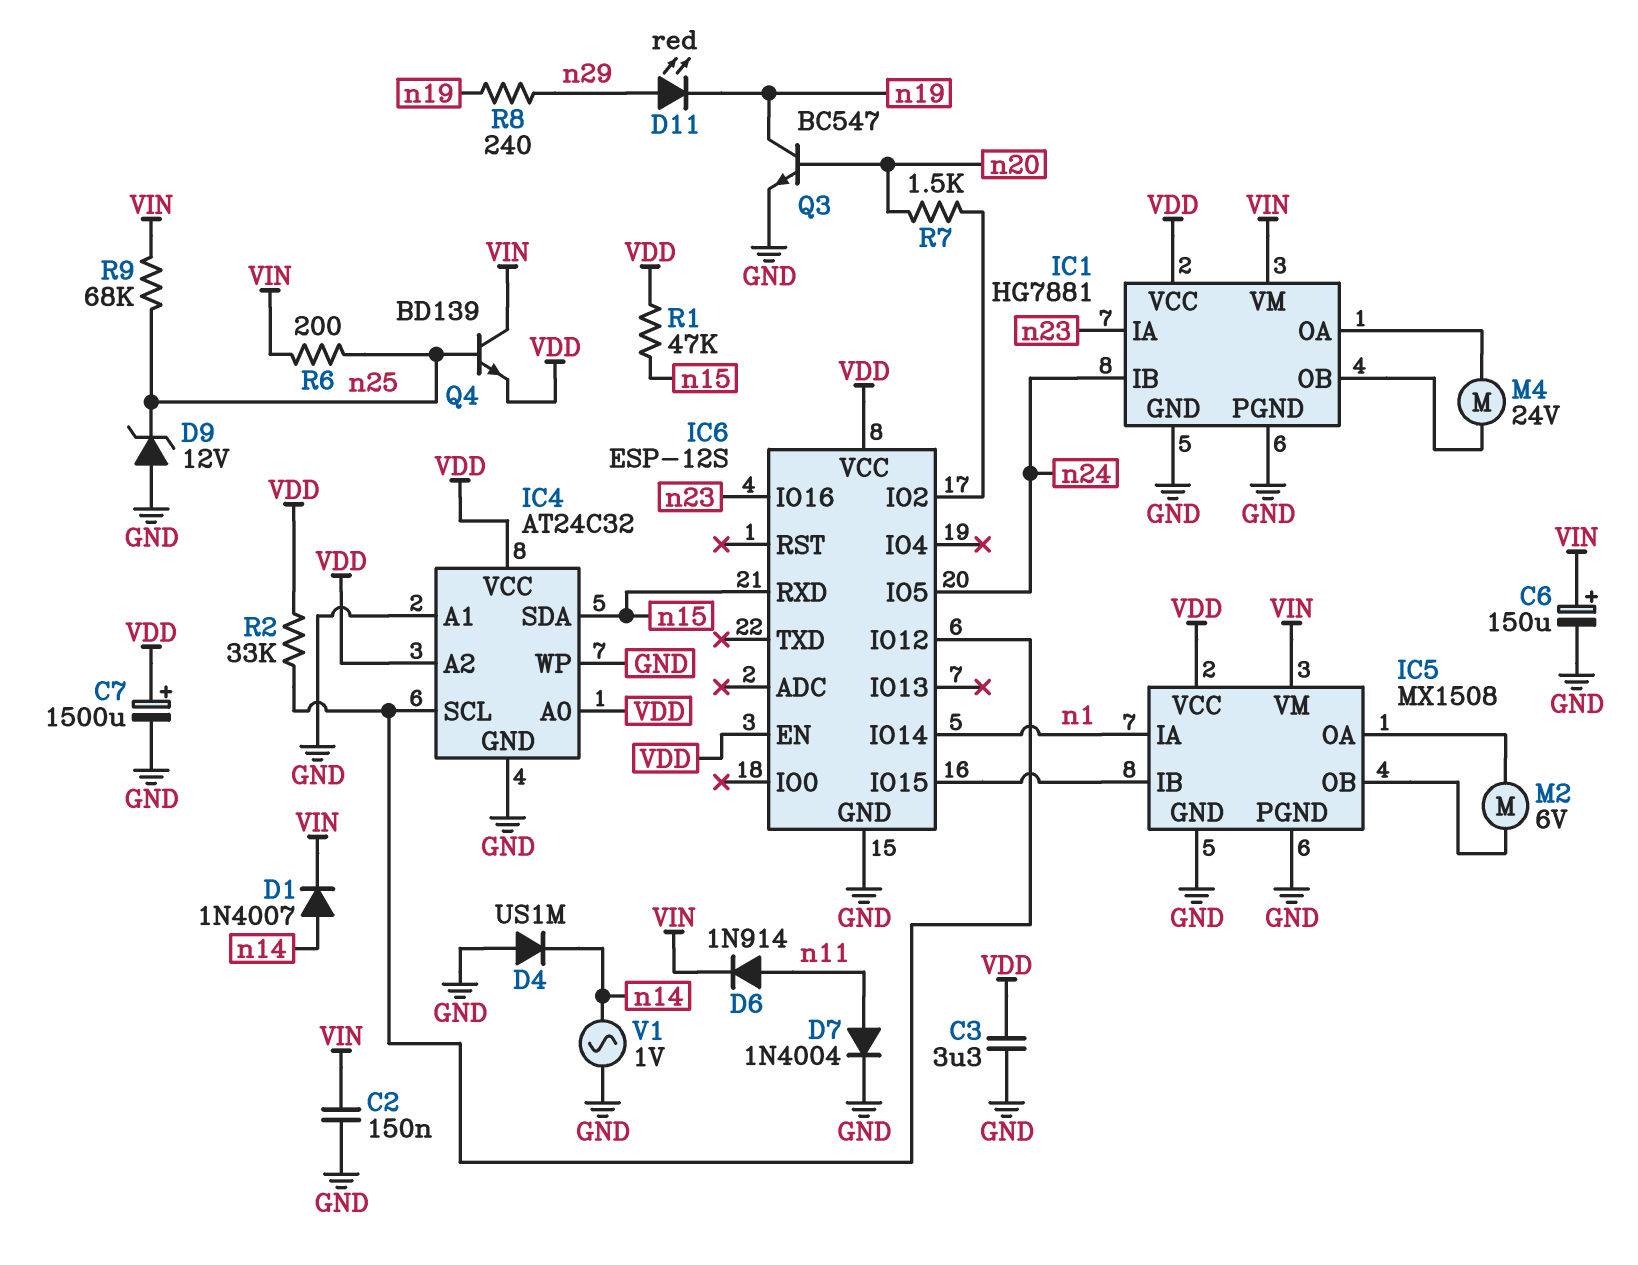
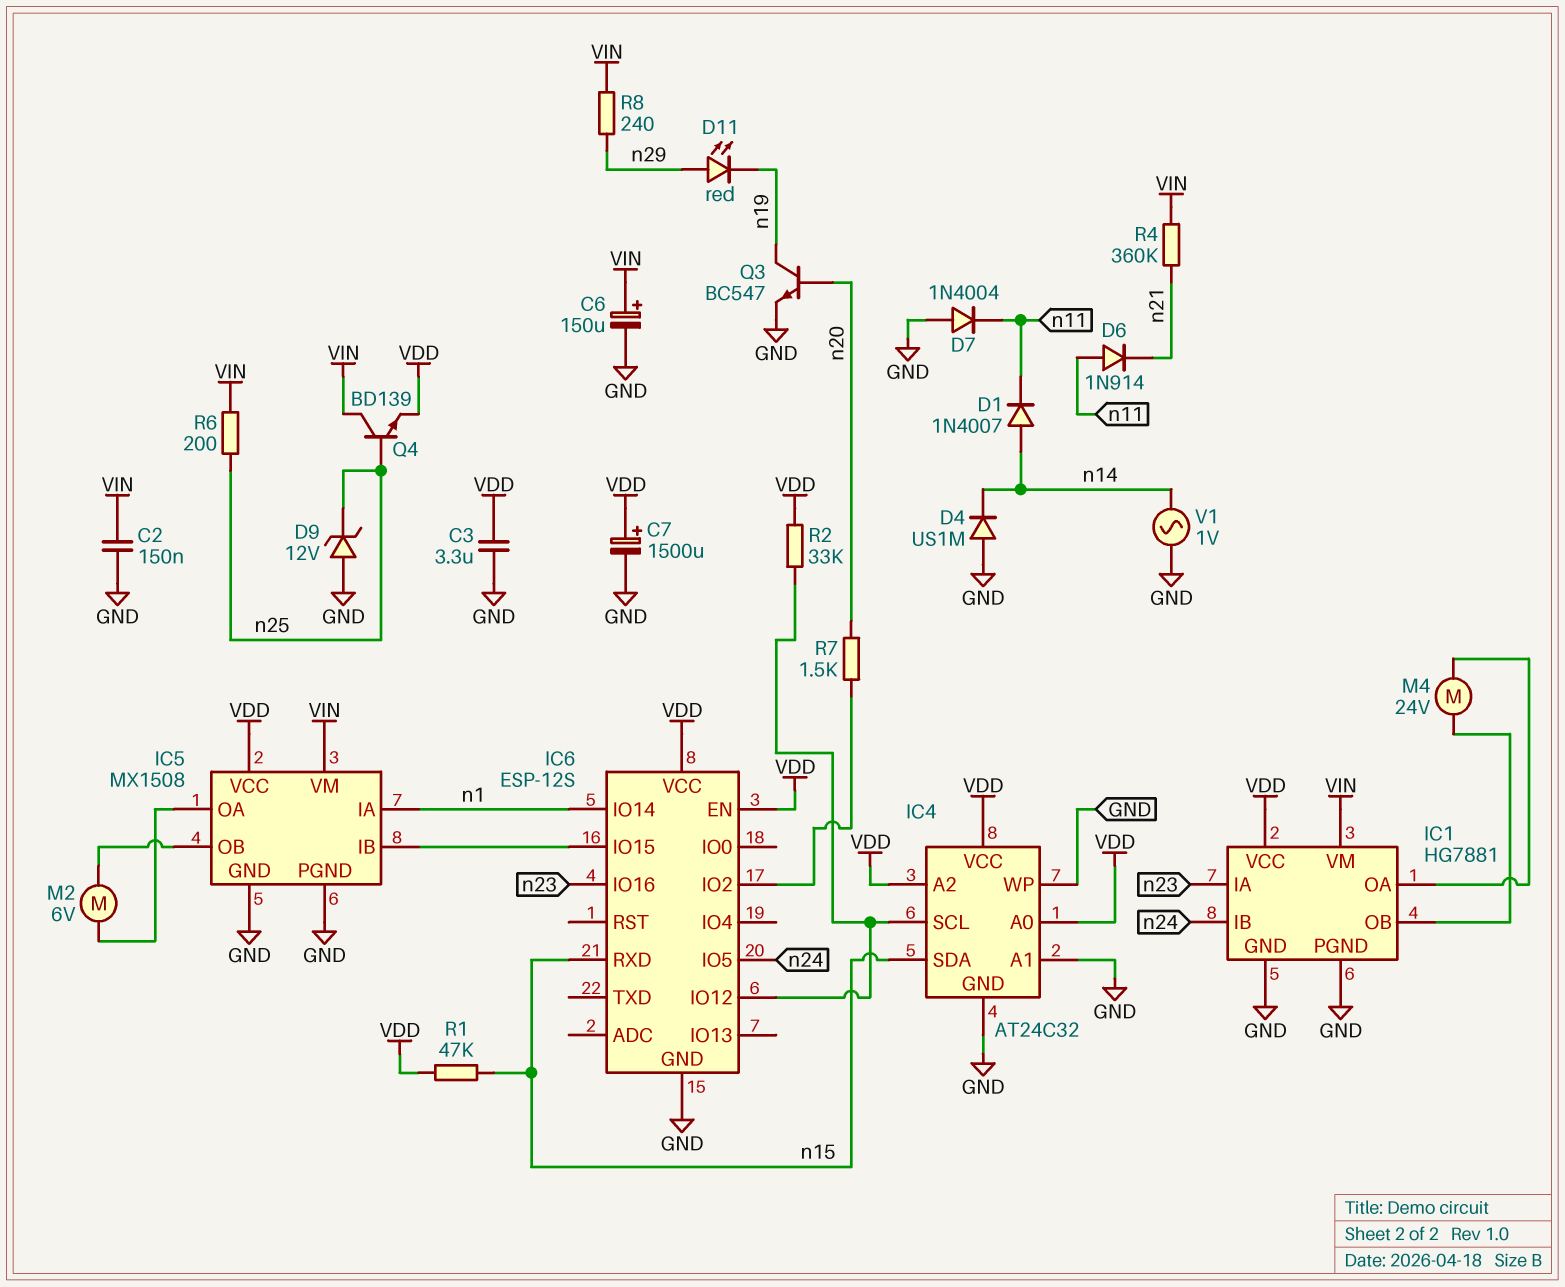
D1: diode 1N4007 (A n14, K VIN) -> diode 1N4007 (A n14, K n11)
D6: diode 1N914 (A n11, K VIN) -> diode 1N914 (A n11, K n21)
D7: diode 1N4004 (A n11, K GND) -> diode 1N4004 (A GND, K n11)
R4: none -> 360k (VIN, n21)
R8: 240 (n19, n29) -> 240 (VIN, n29)
R9: 68k (VIN, n25) -> none

